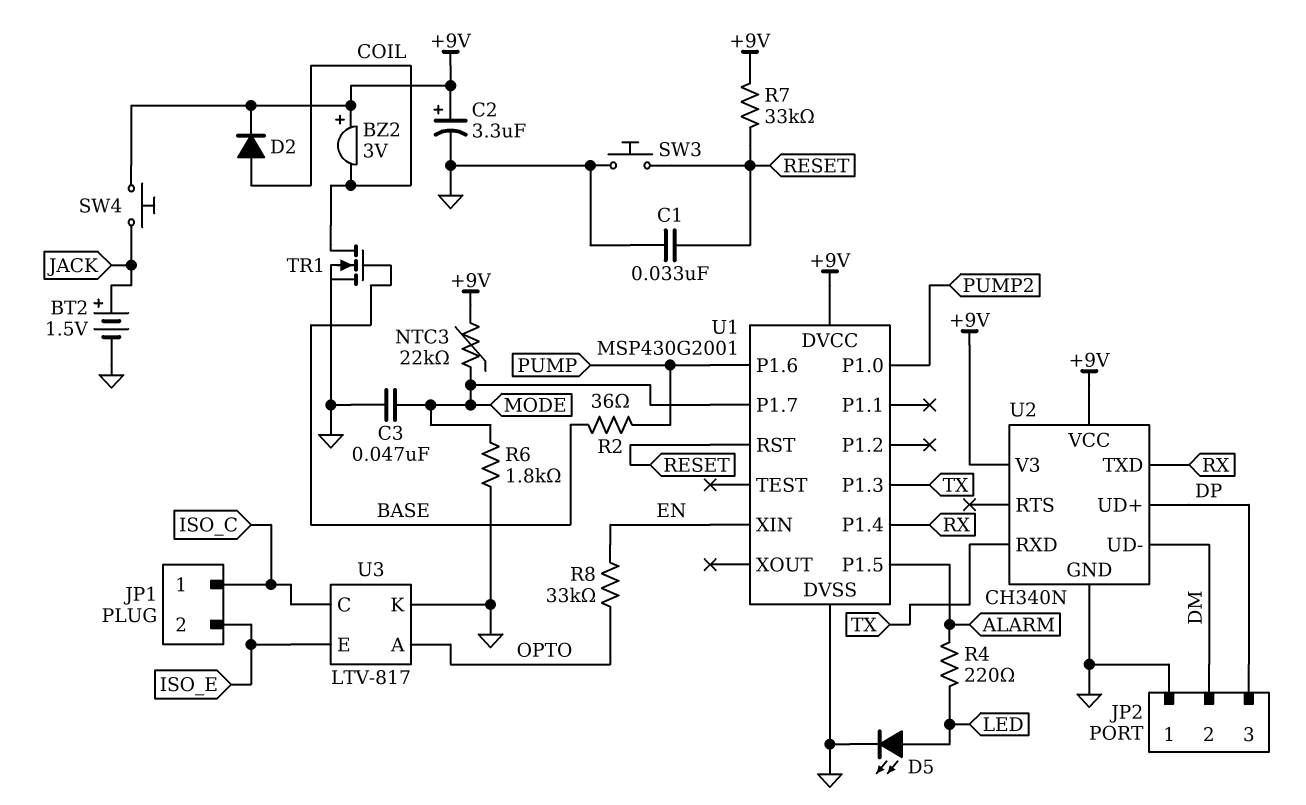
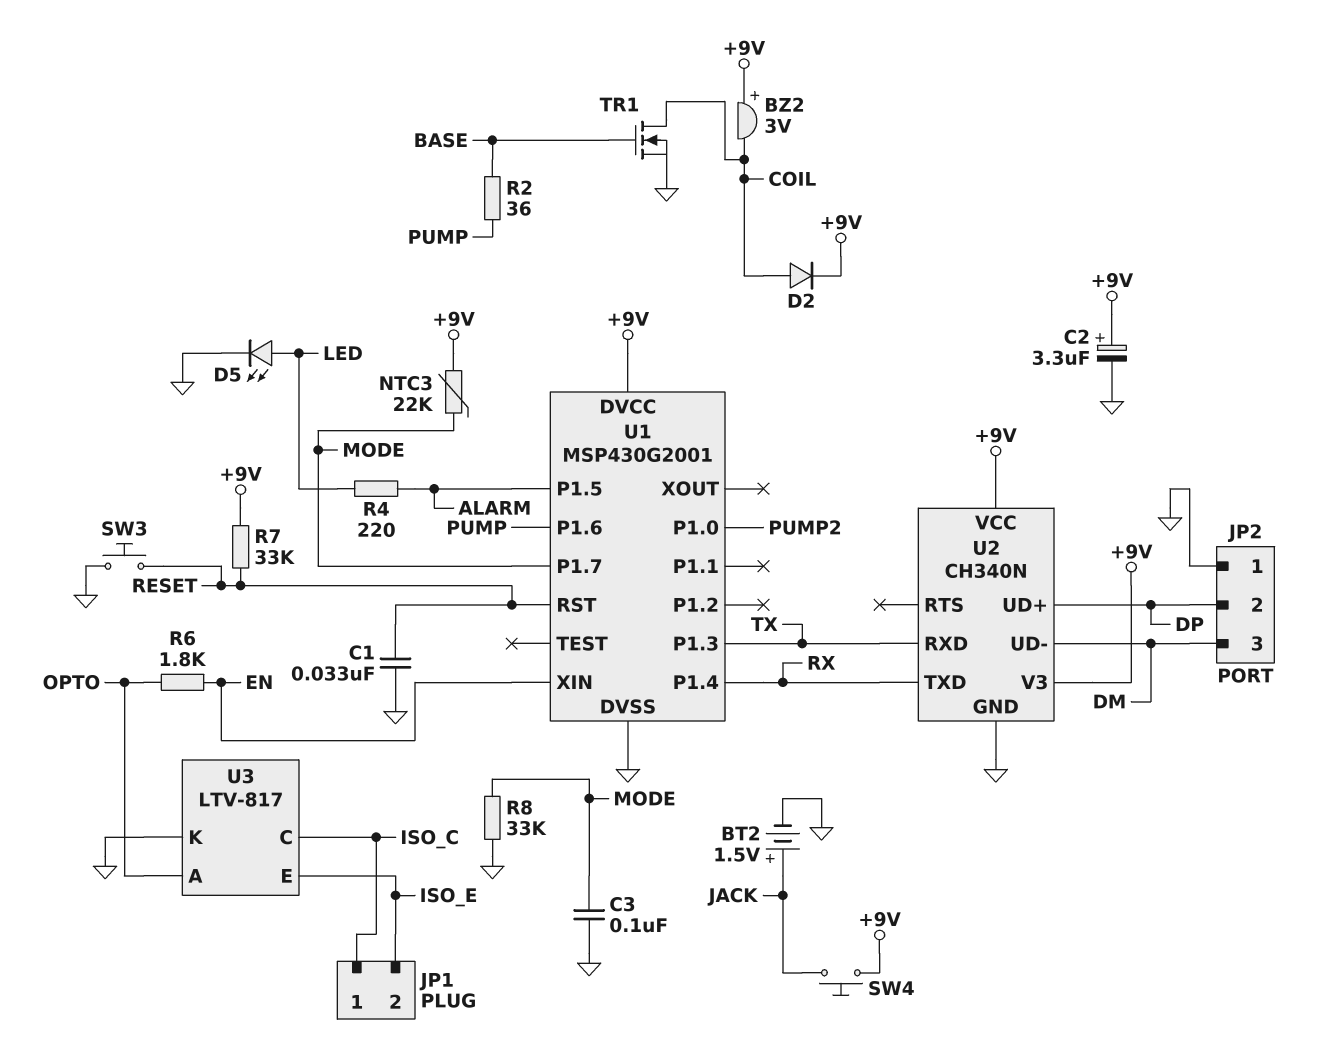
C3: 47nF (GND, MODE) -> 100nF (GND, MODE)
JP2 pin 2: DM -> DP
JP2 pin 3: DP -> DM
R6: 1.8k (GND, MODE) -> 1.8k (EN, OPTO)
R8: 33k (EN, OPTO) -> 33k (GND, MODE)

